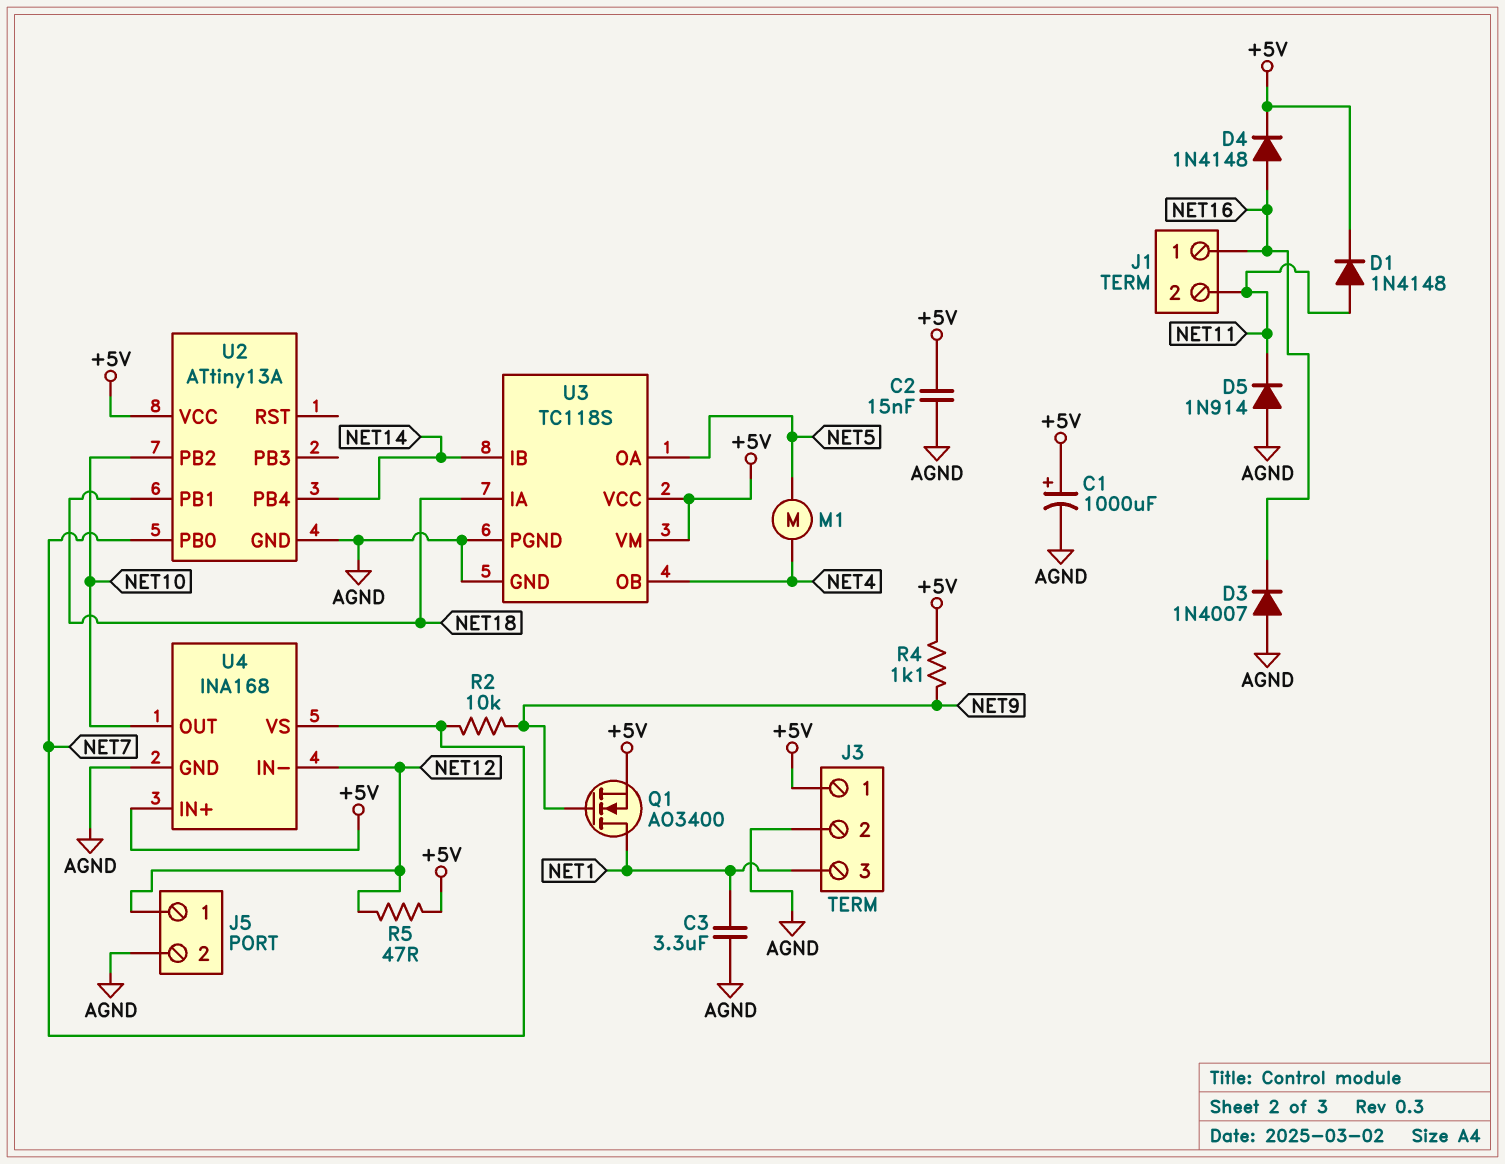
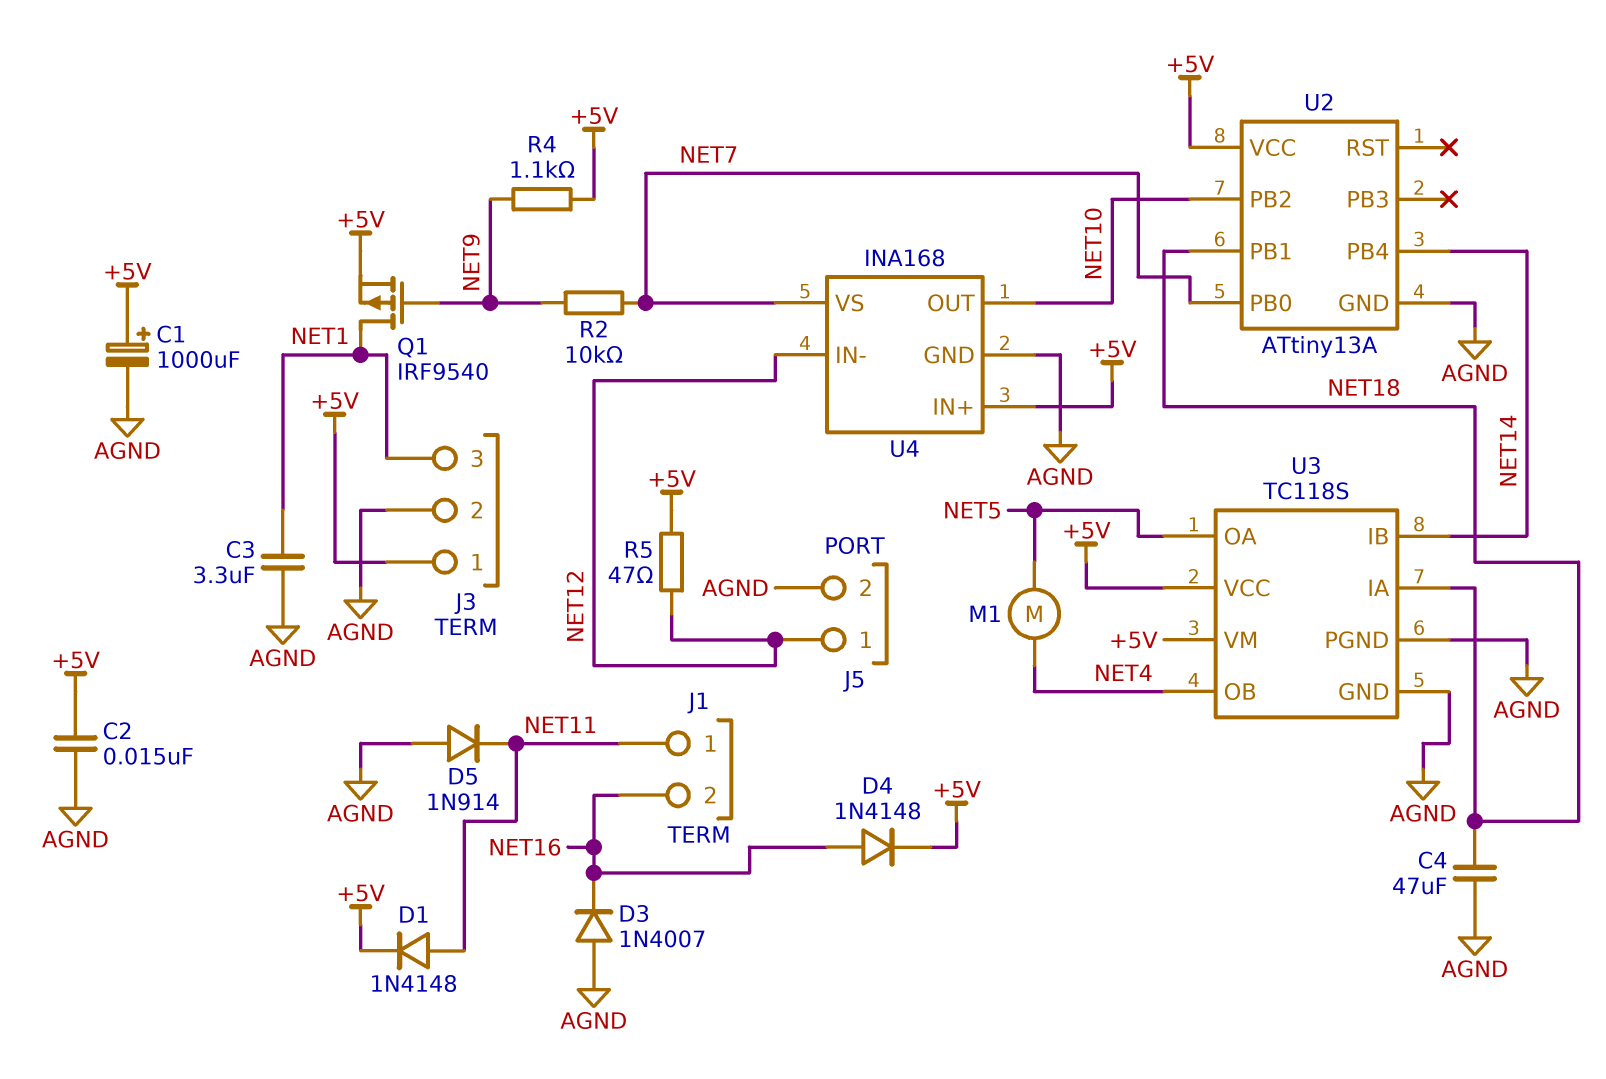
C4: none -> 47uF (AGND, NET18)
J1 pin 1: NET16 -> NET11
J1 pin 2: NET11 -> NET16
Q1: NMOS AO3400 (G NET9, D NET1, S +5V) -> PMOS IRF9540 (G NET9, D NET1, S +5V)

